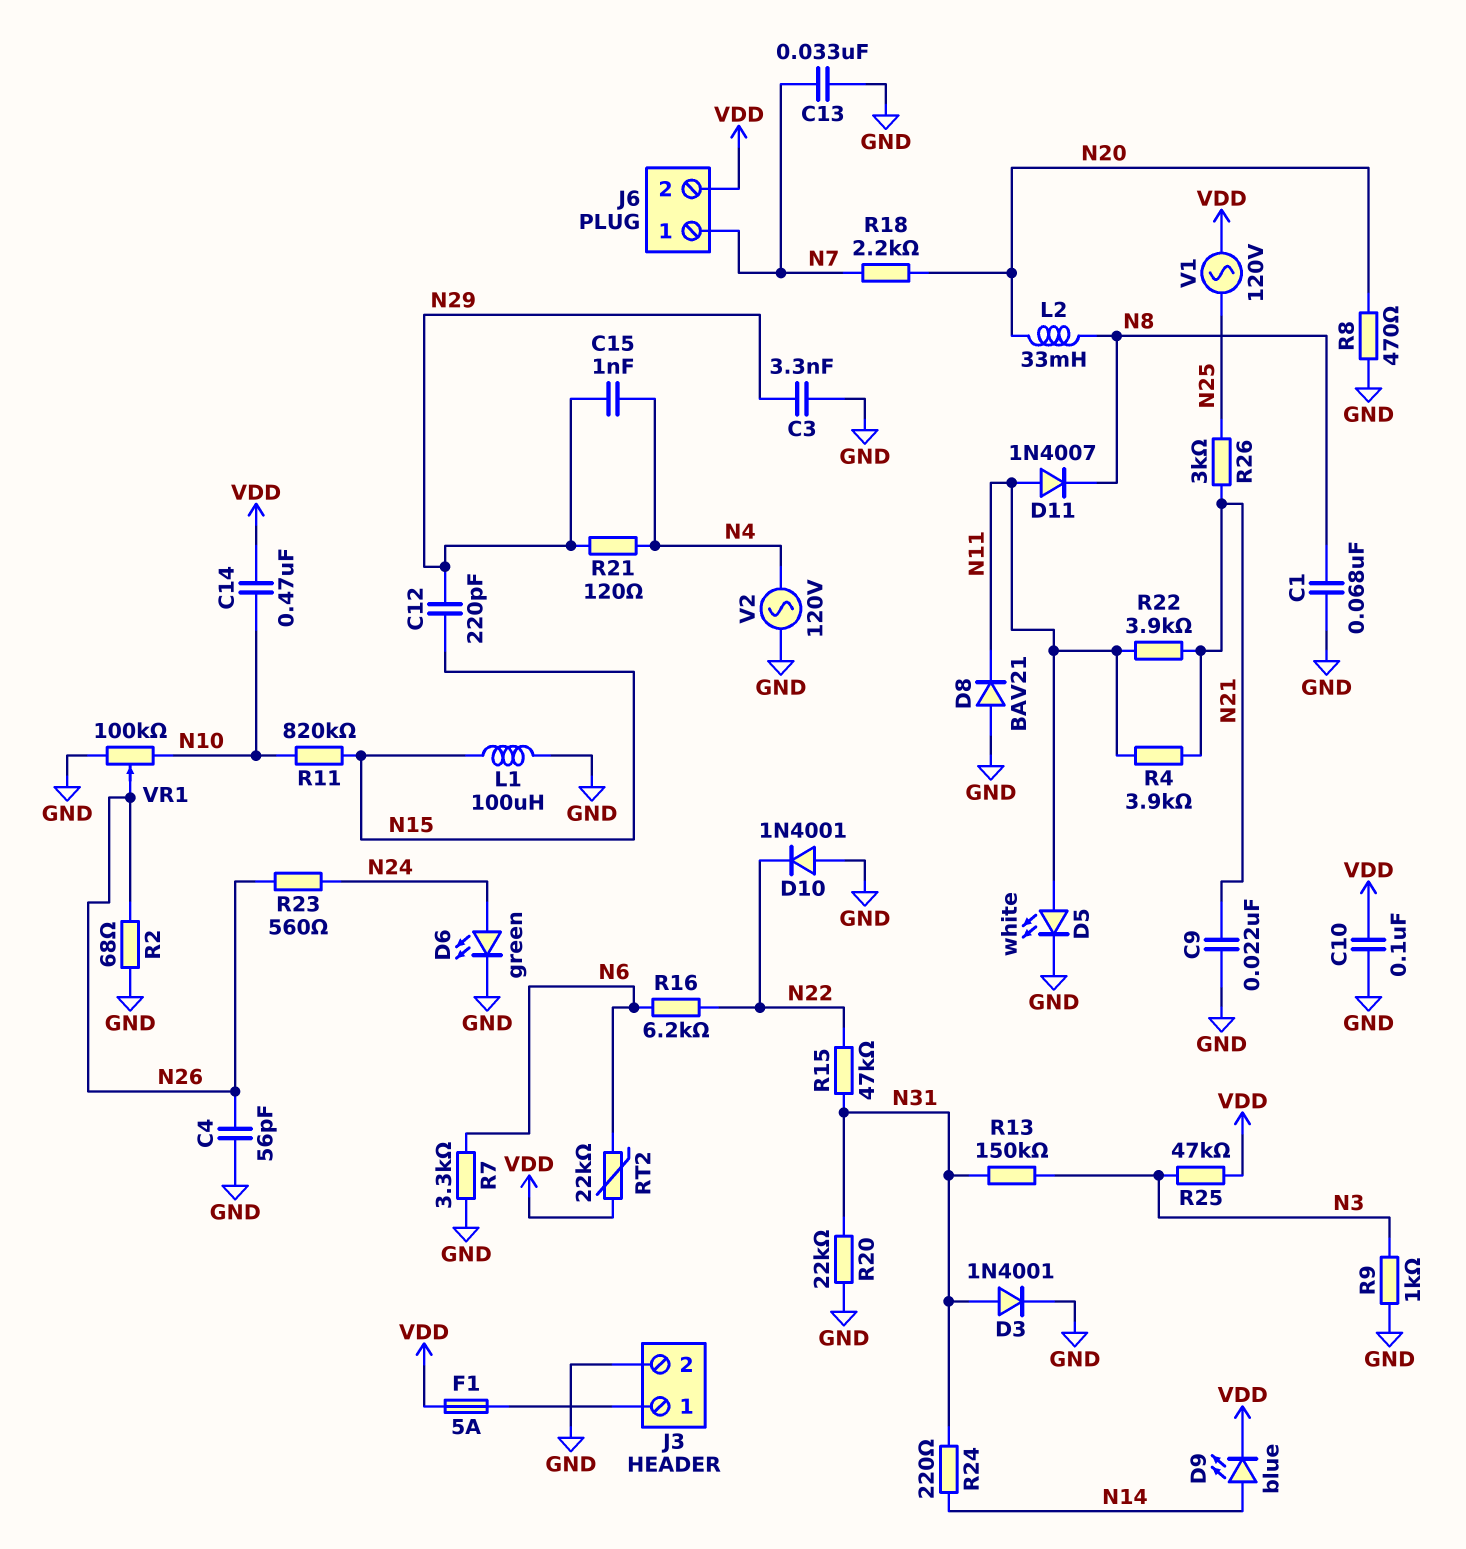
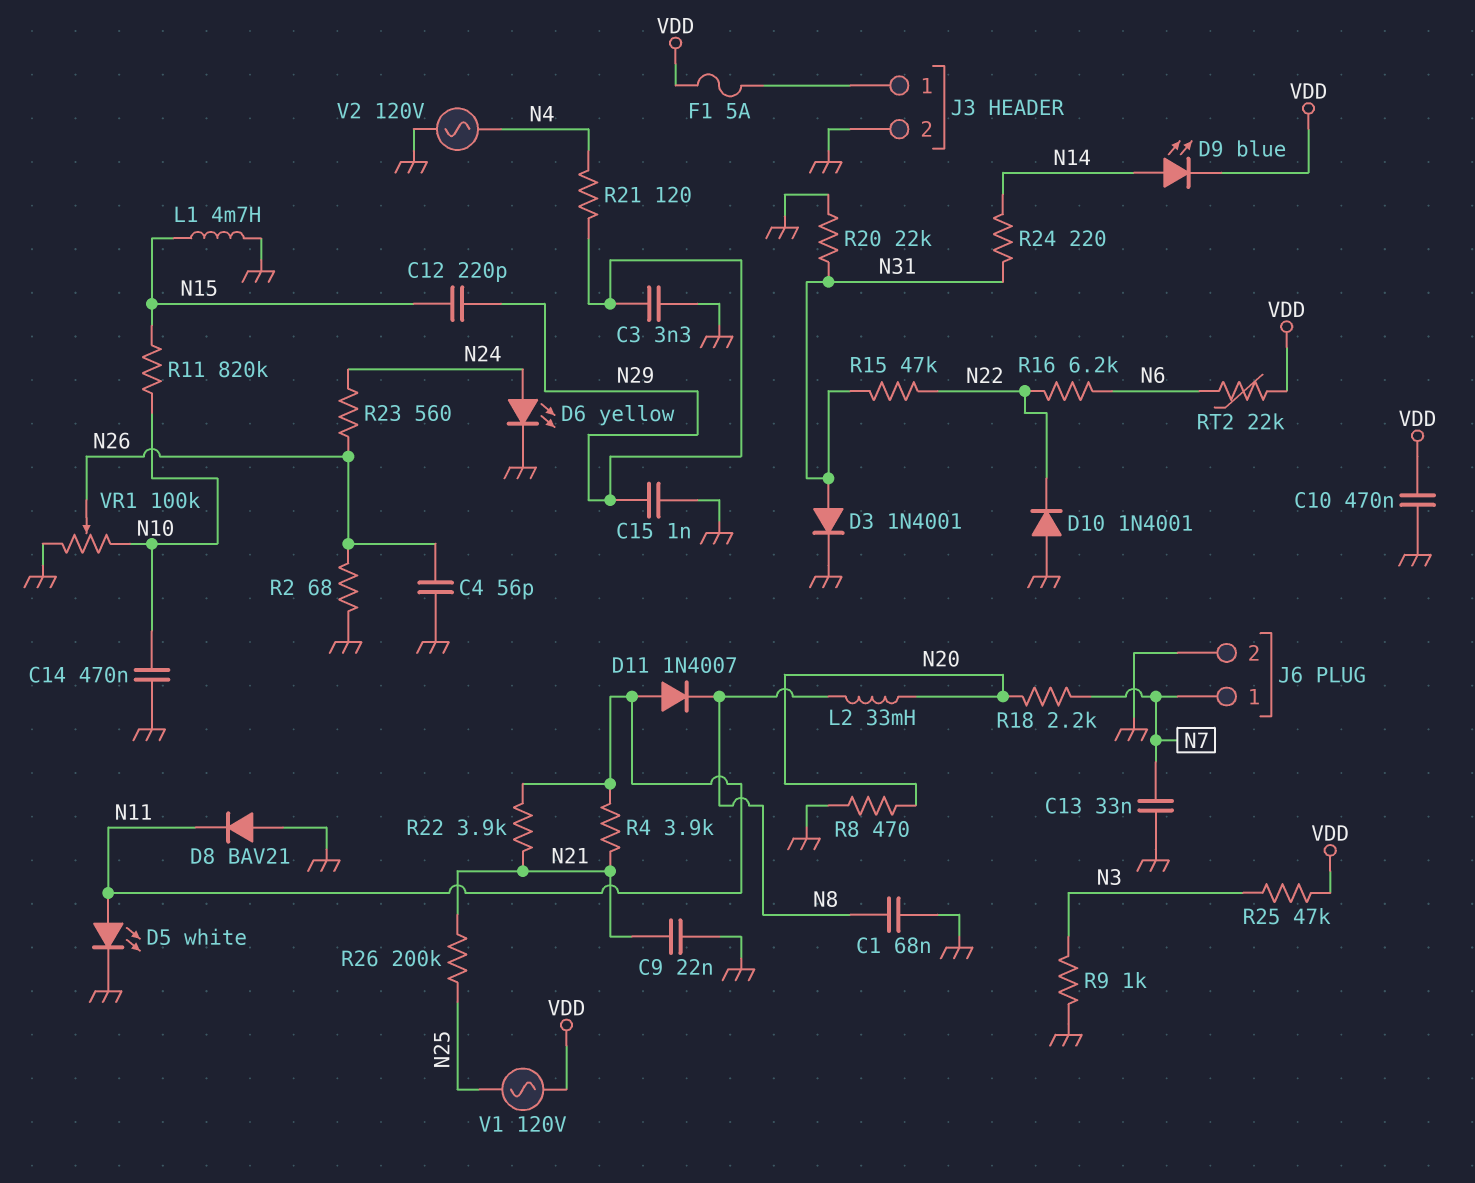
C10: 100nF (GND, VDD) -> 470nF (GND, VDD)
C14: 470nF (N10, VDD) -> 470nF (GND, N10)
C15: 1nF (N4, N29) -> 1nF (GND, N29)
D6: LED green (A N24, K GND) -> LED yellow (A N24, K GND)
J6 pin 2: VDD -> GND
L1: 100uH (GND, N15) -> 4.7mH (GND, N15)
R7: 3.3k (GND, N6) -> none
R13: 150k (N3, N31) -> none
R26: 3k (N21, N25) -> 200k (N21, N25)

